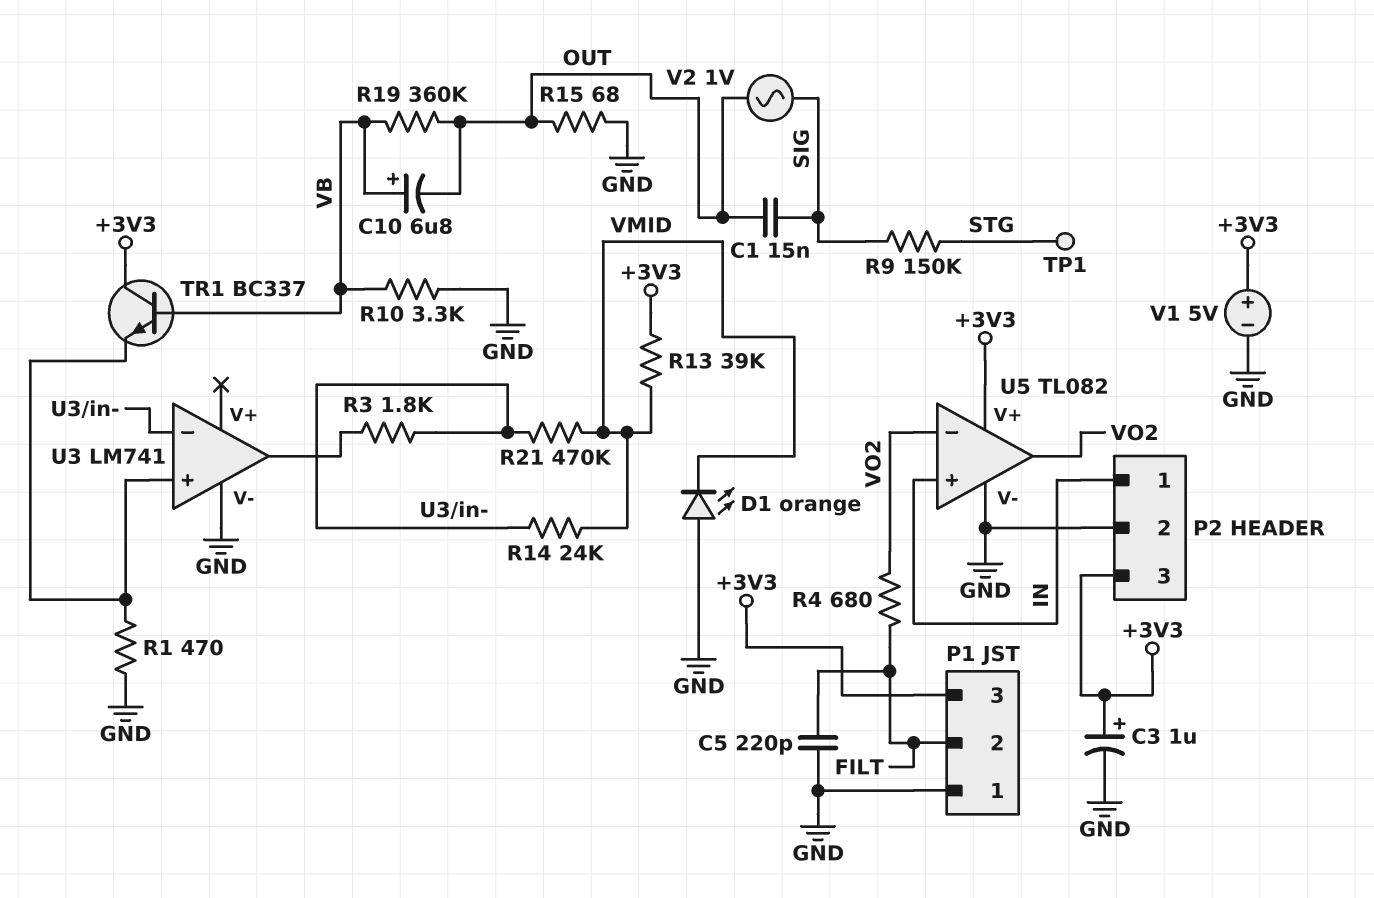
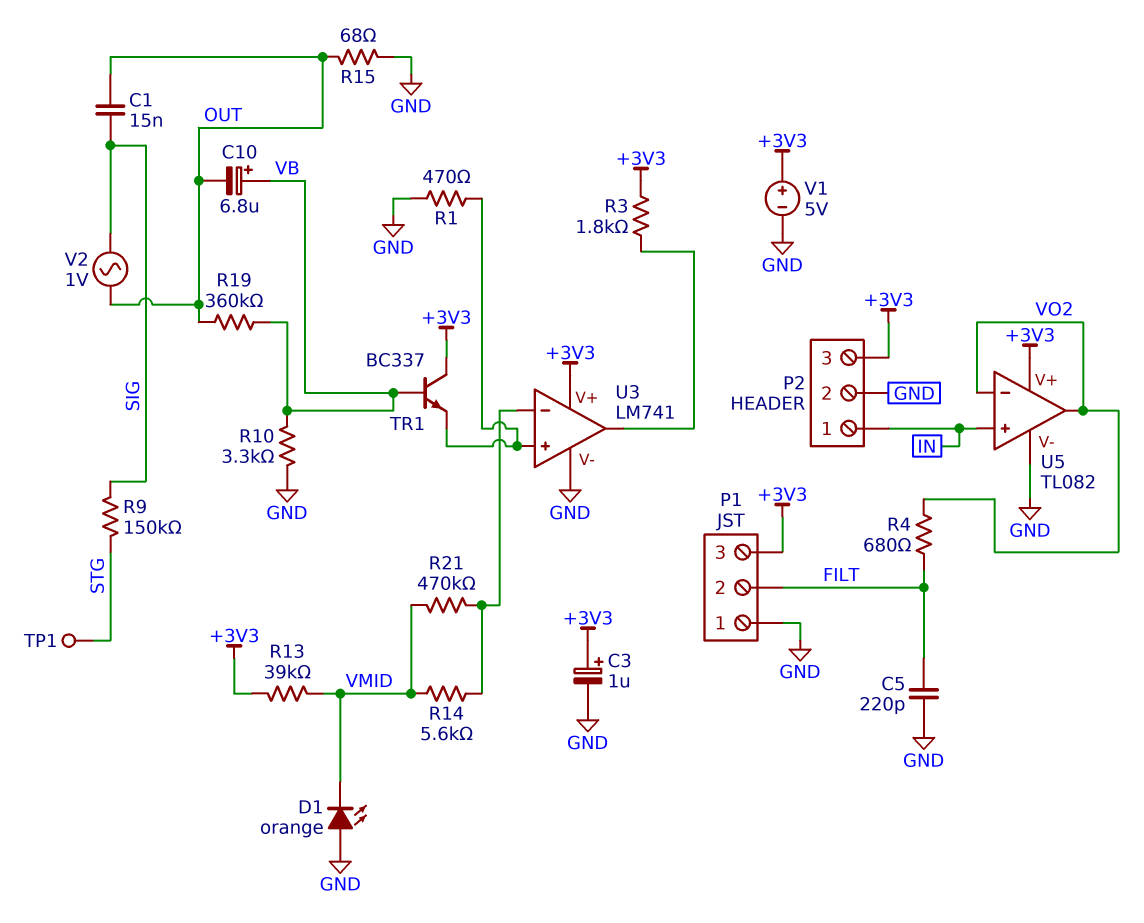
R3: 1.8k (U3/in-, U3/out) -> 1.8k (+3V3, U3/out)
R14: 24k (U3/in-, VMID) -> 5.6k (U3/in-, VMID)
U3 pin V+: none -> +3V3

